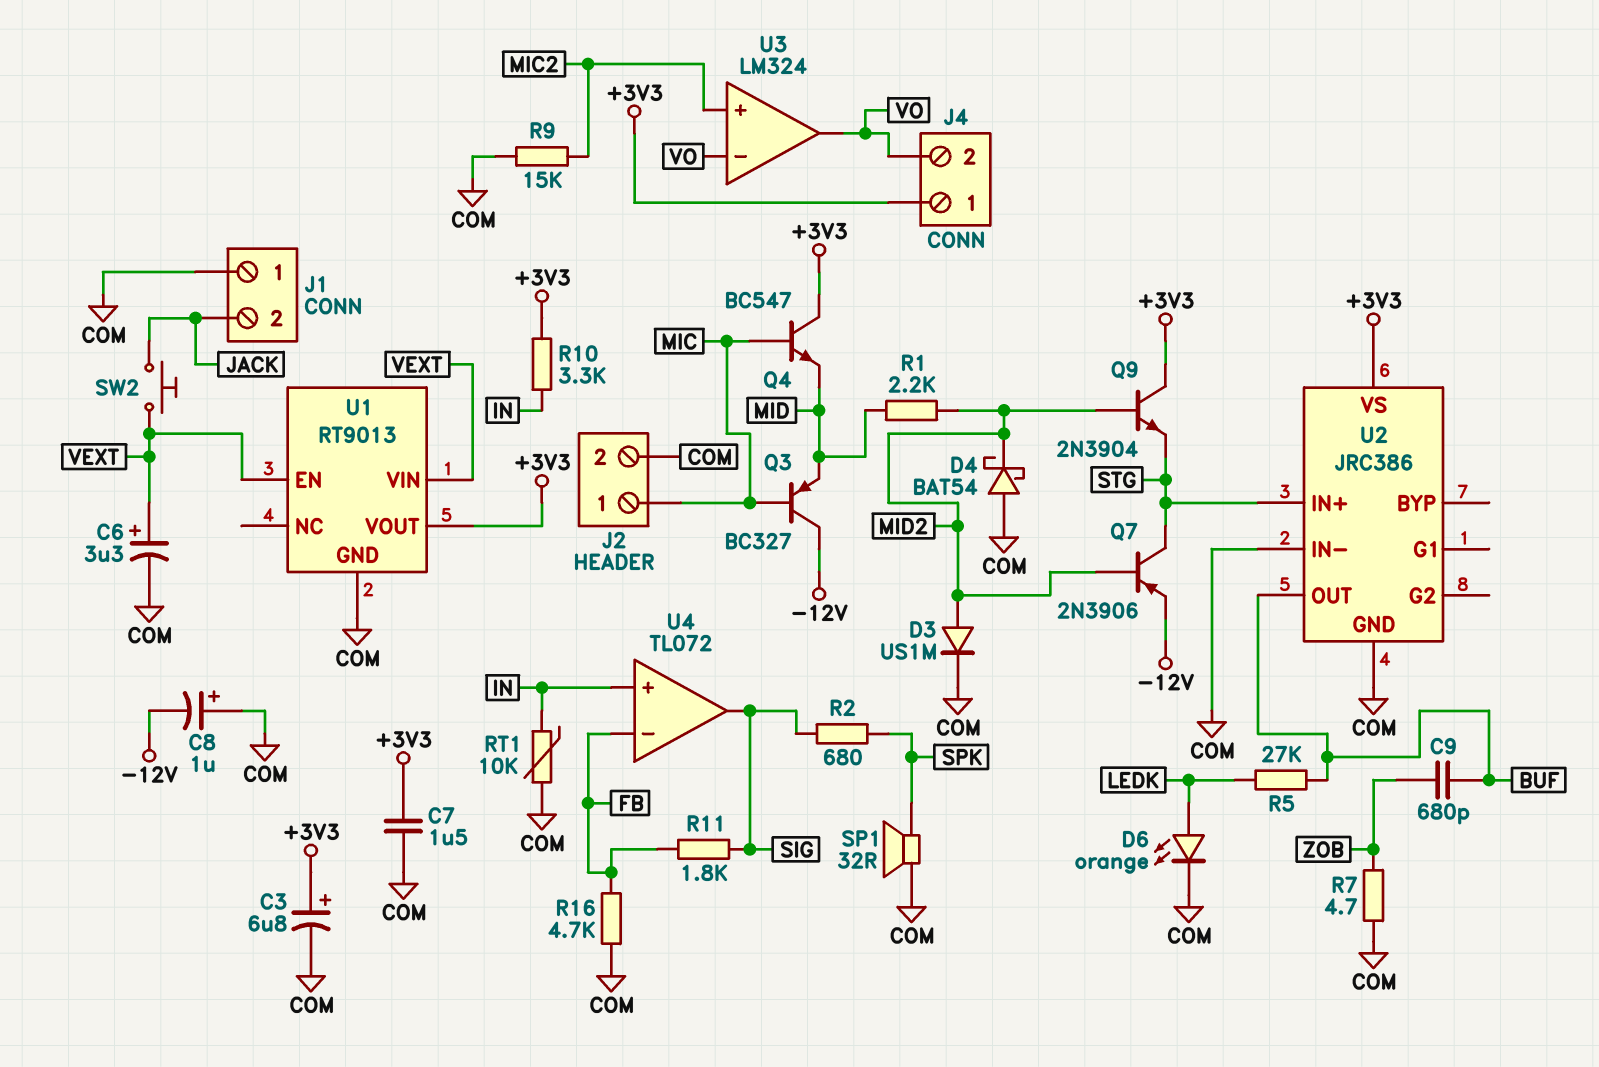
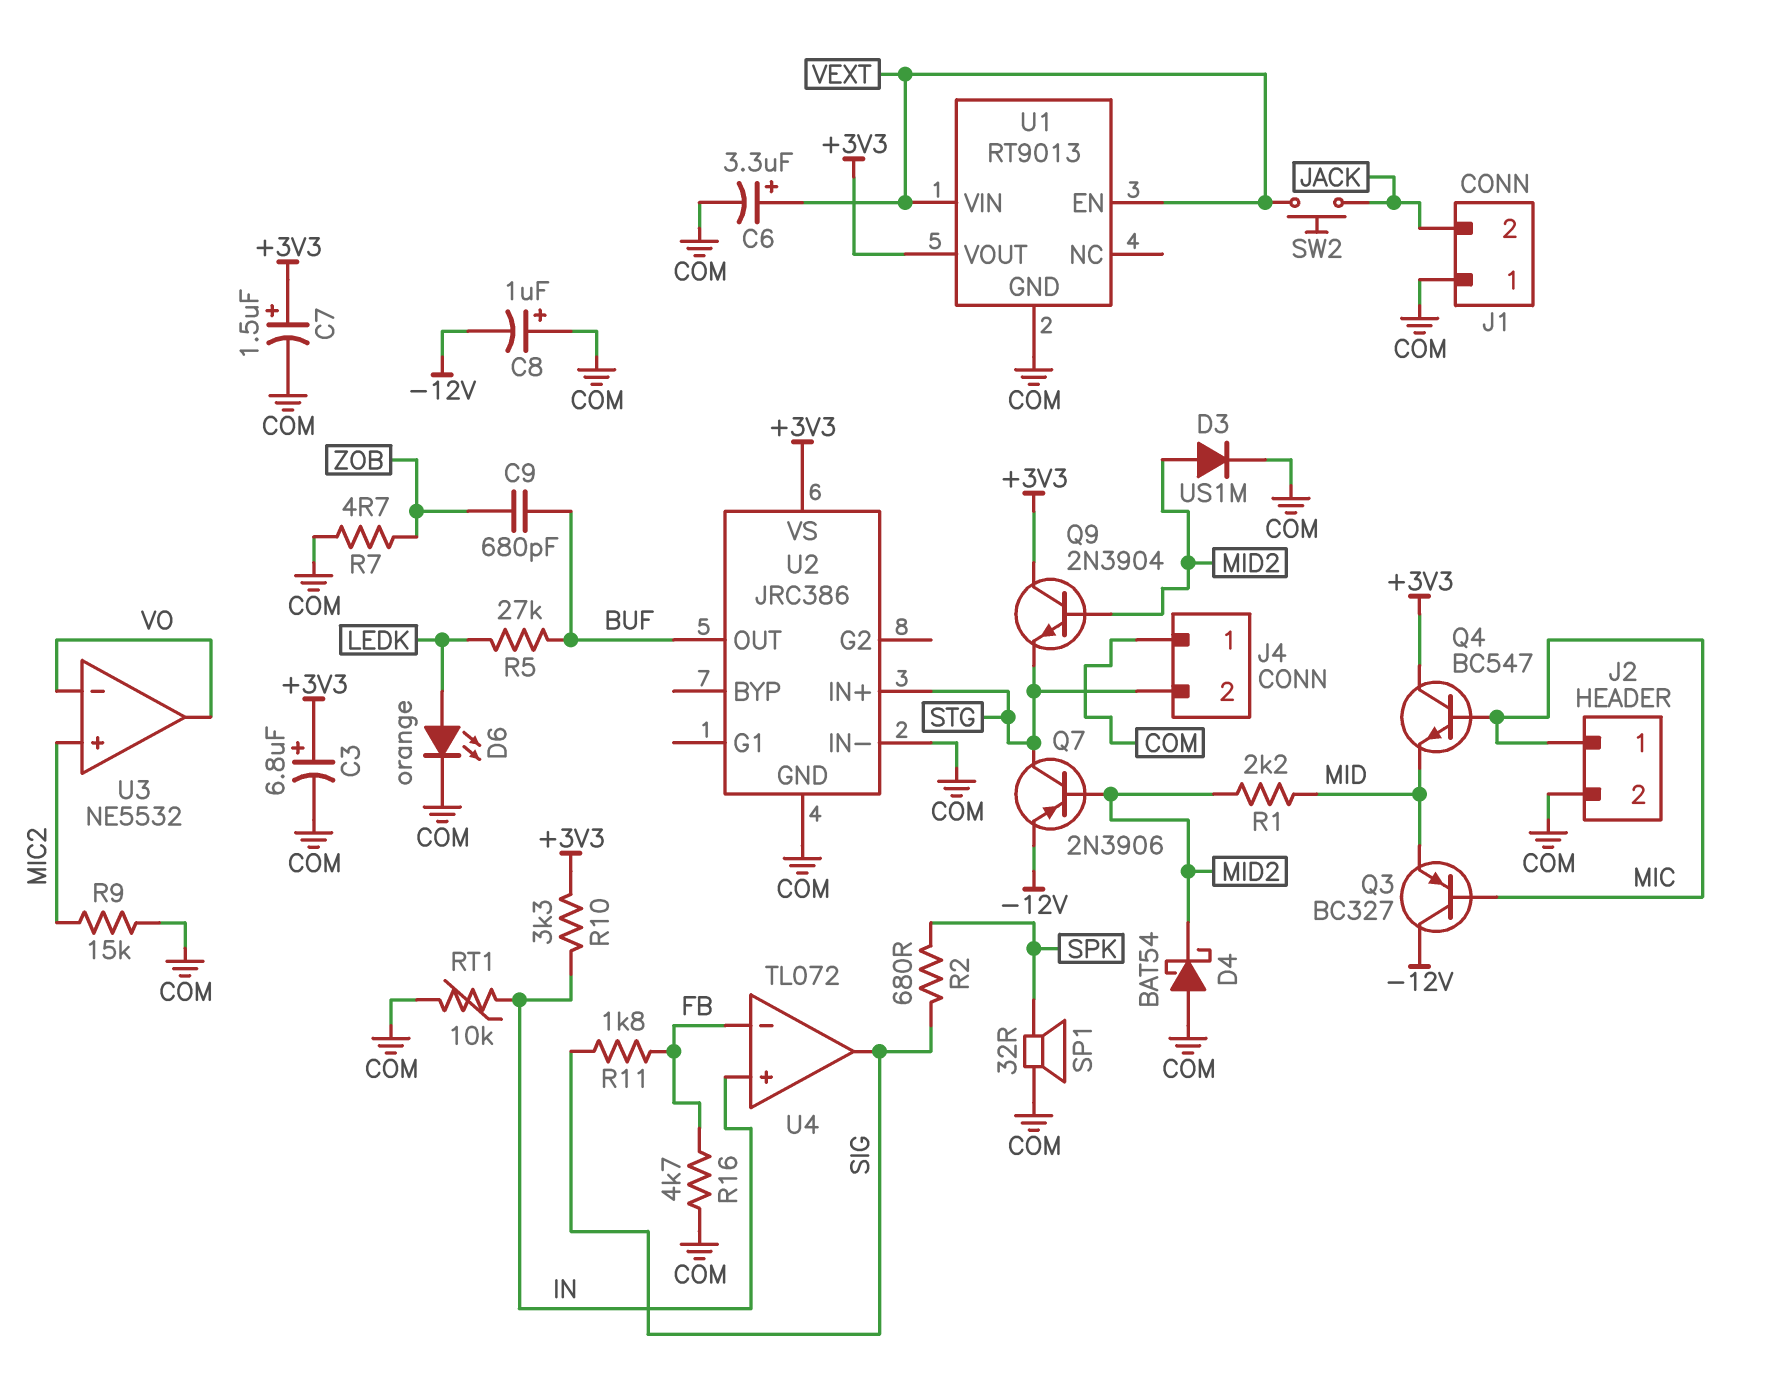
C7: 1.5uF (+3V3, COM) -> 1.5uF (plus +3V3, minus COM)
J4 pin 1: +3V3 -> COM
J4 pin 2: VO -> STG
U3: LM324 -> NE5532

